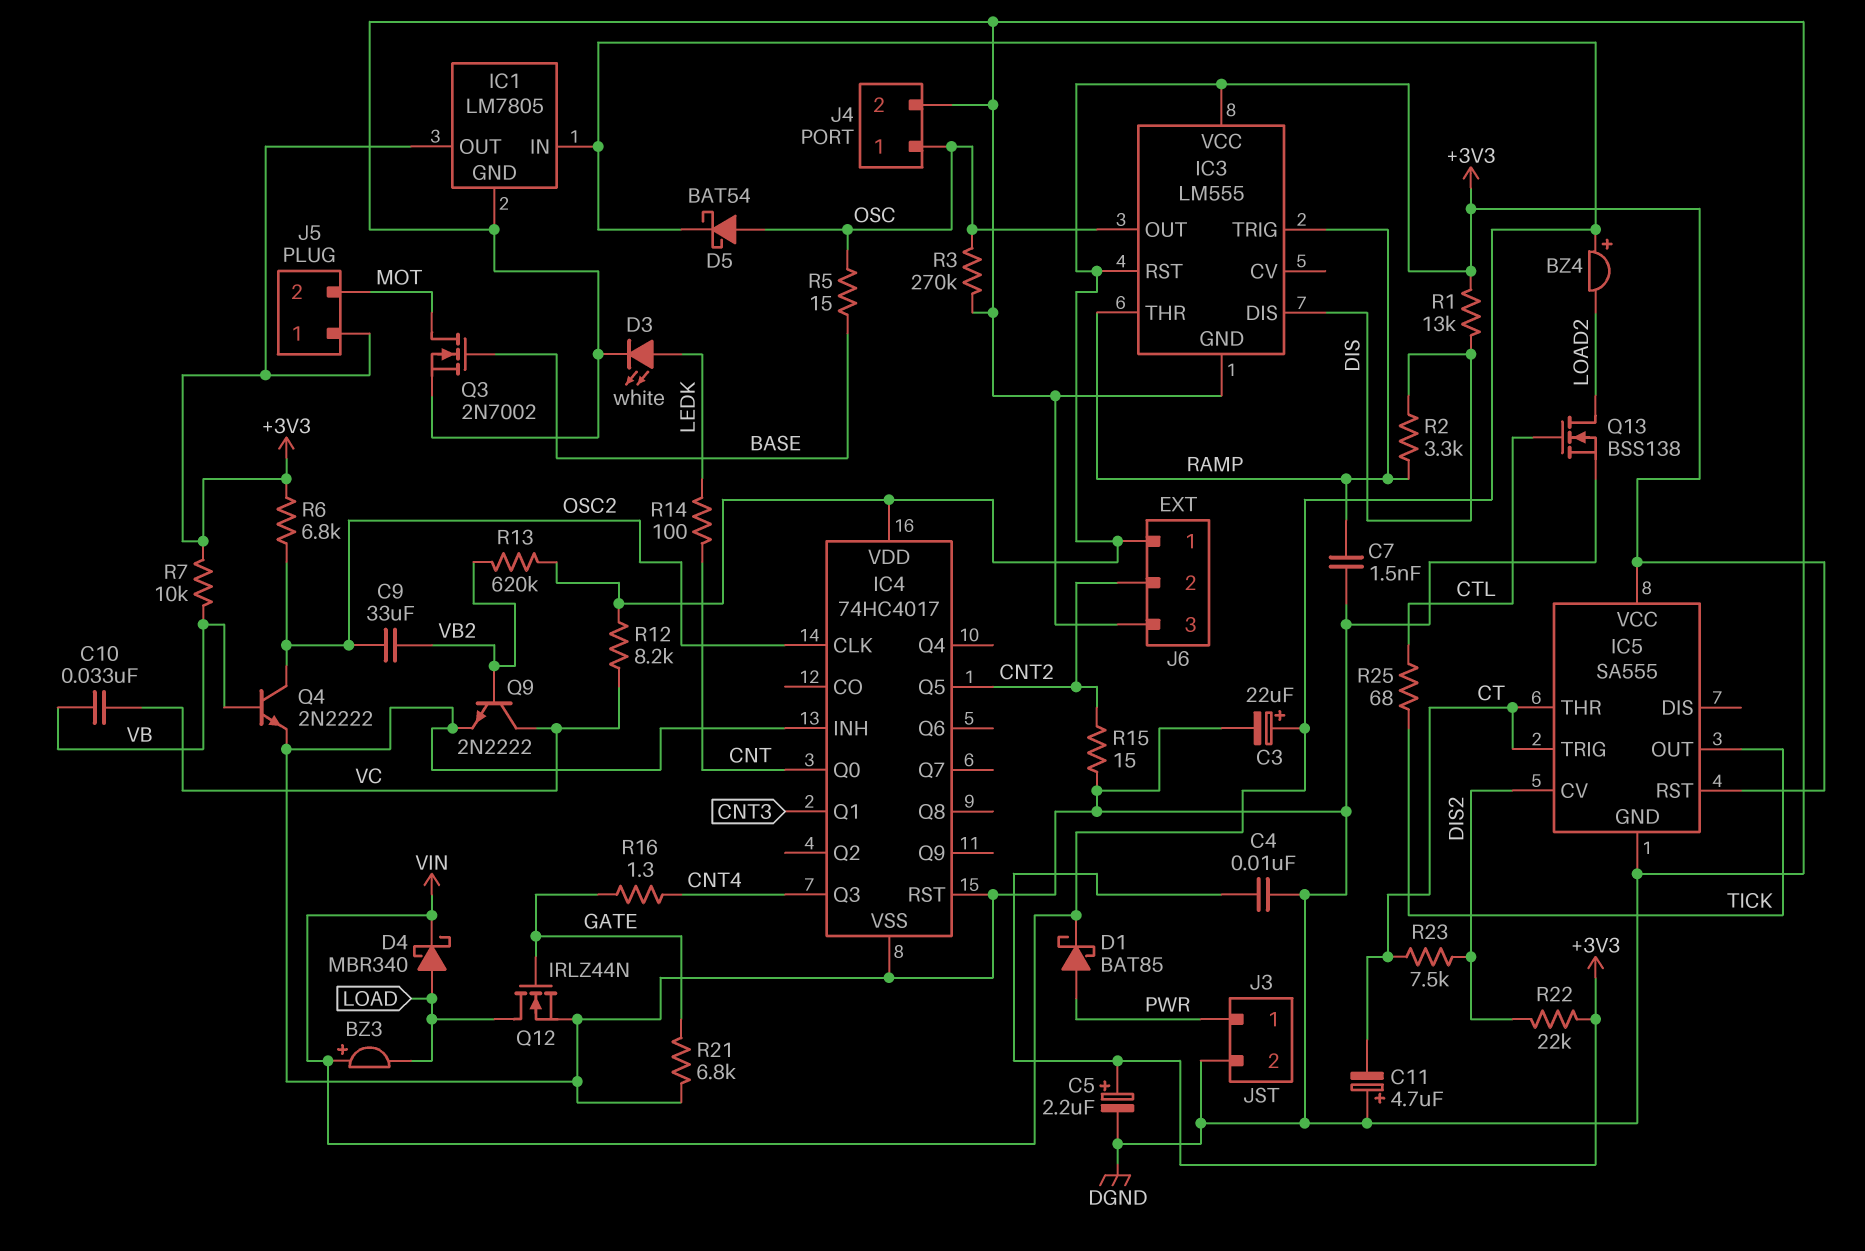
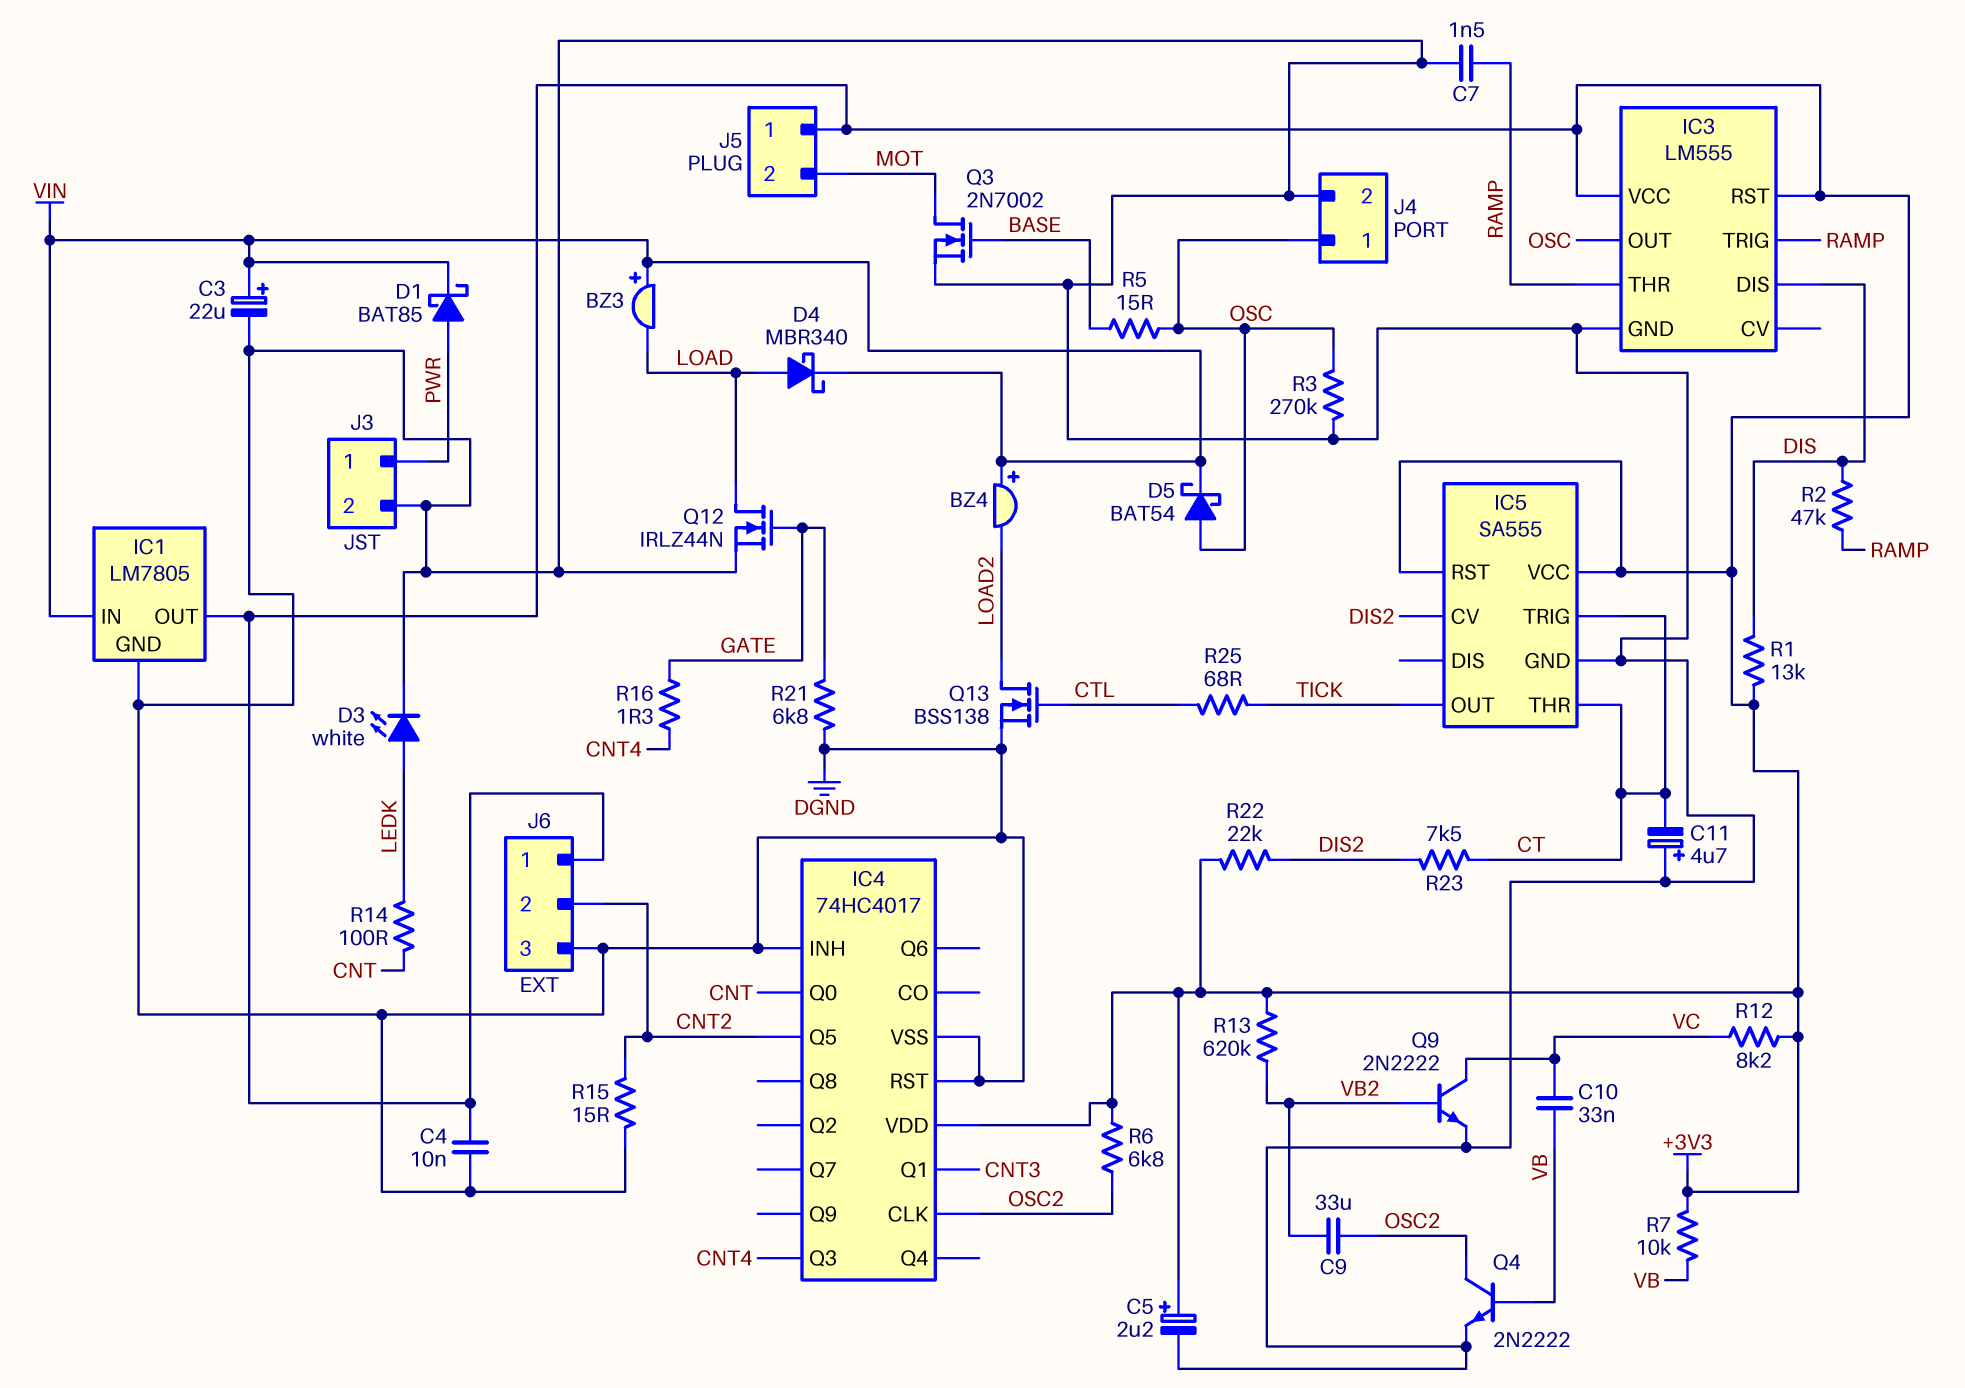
R2: 3.3k (DIS, RAMP) -> 47k (DIS, RAMP)

